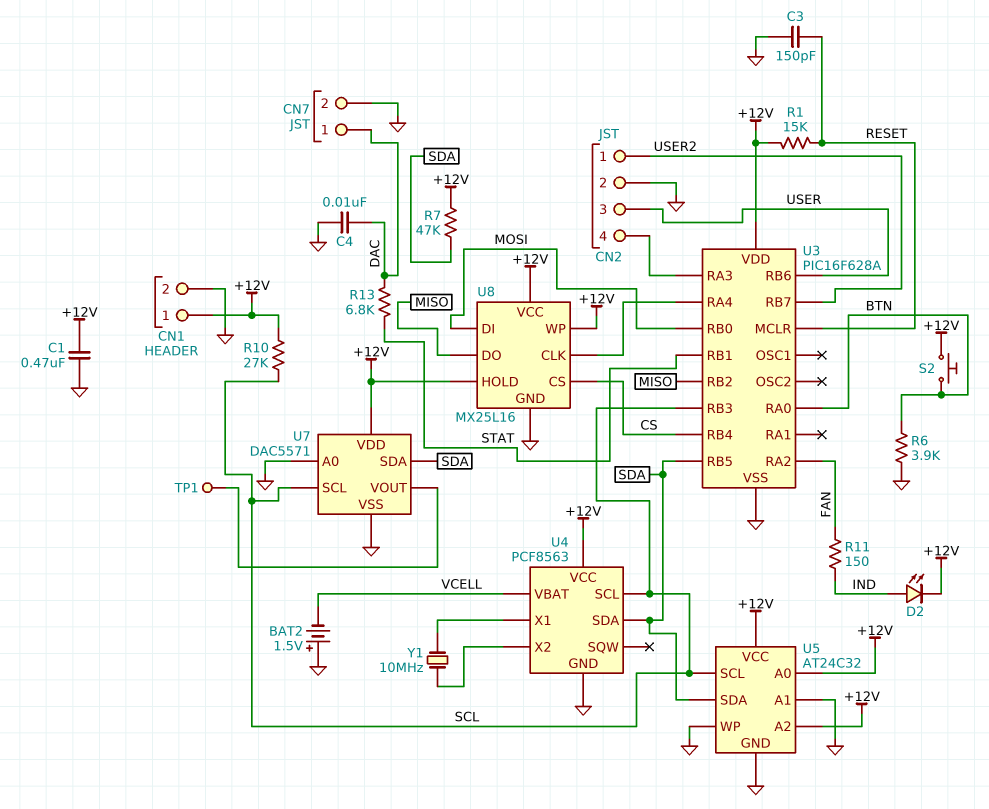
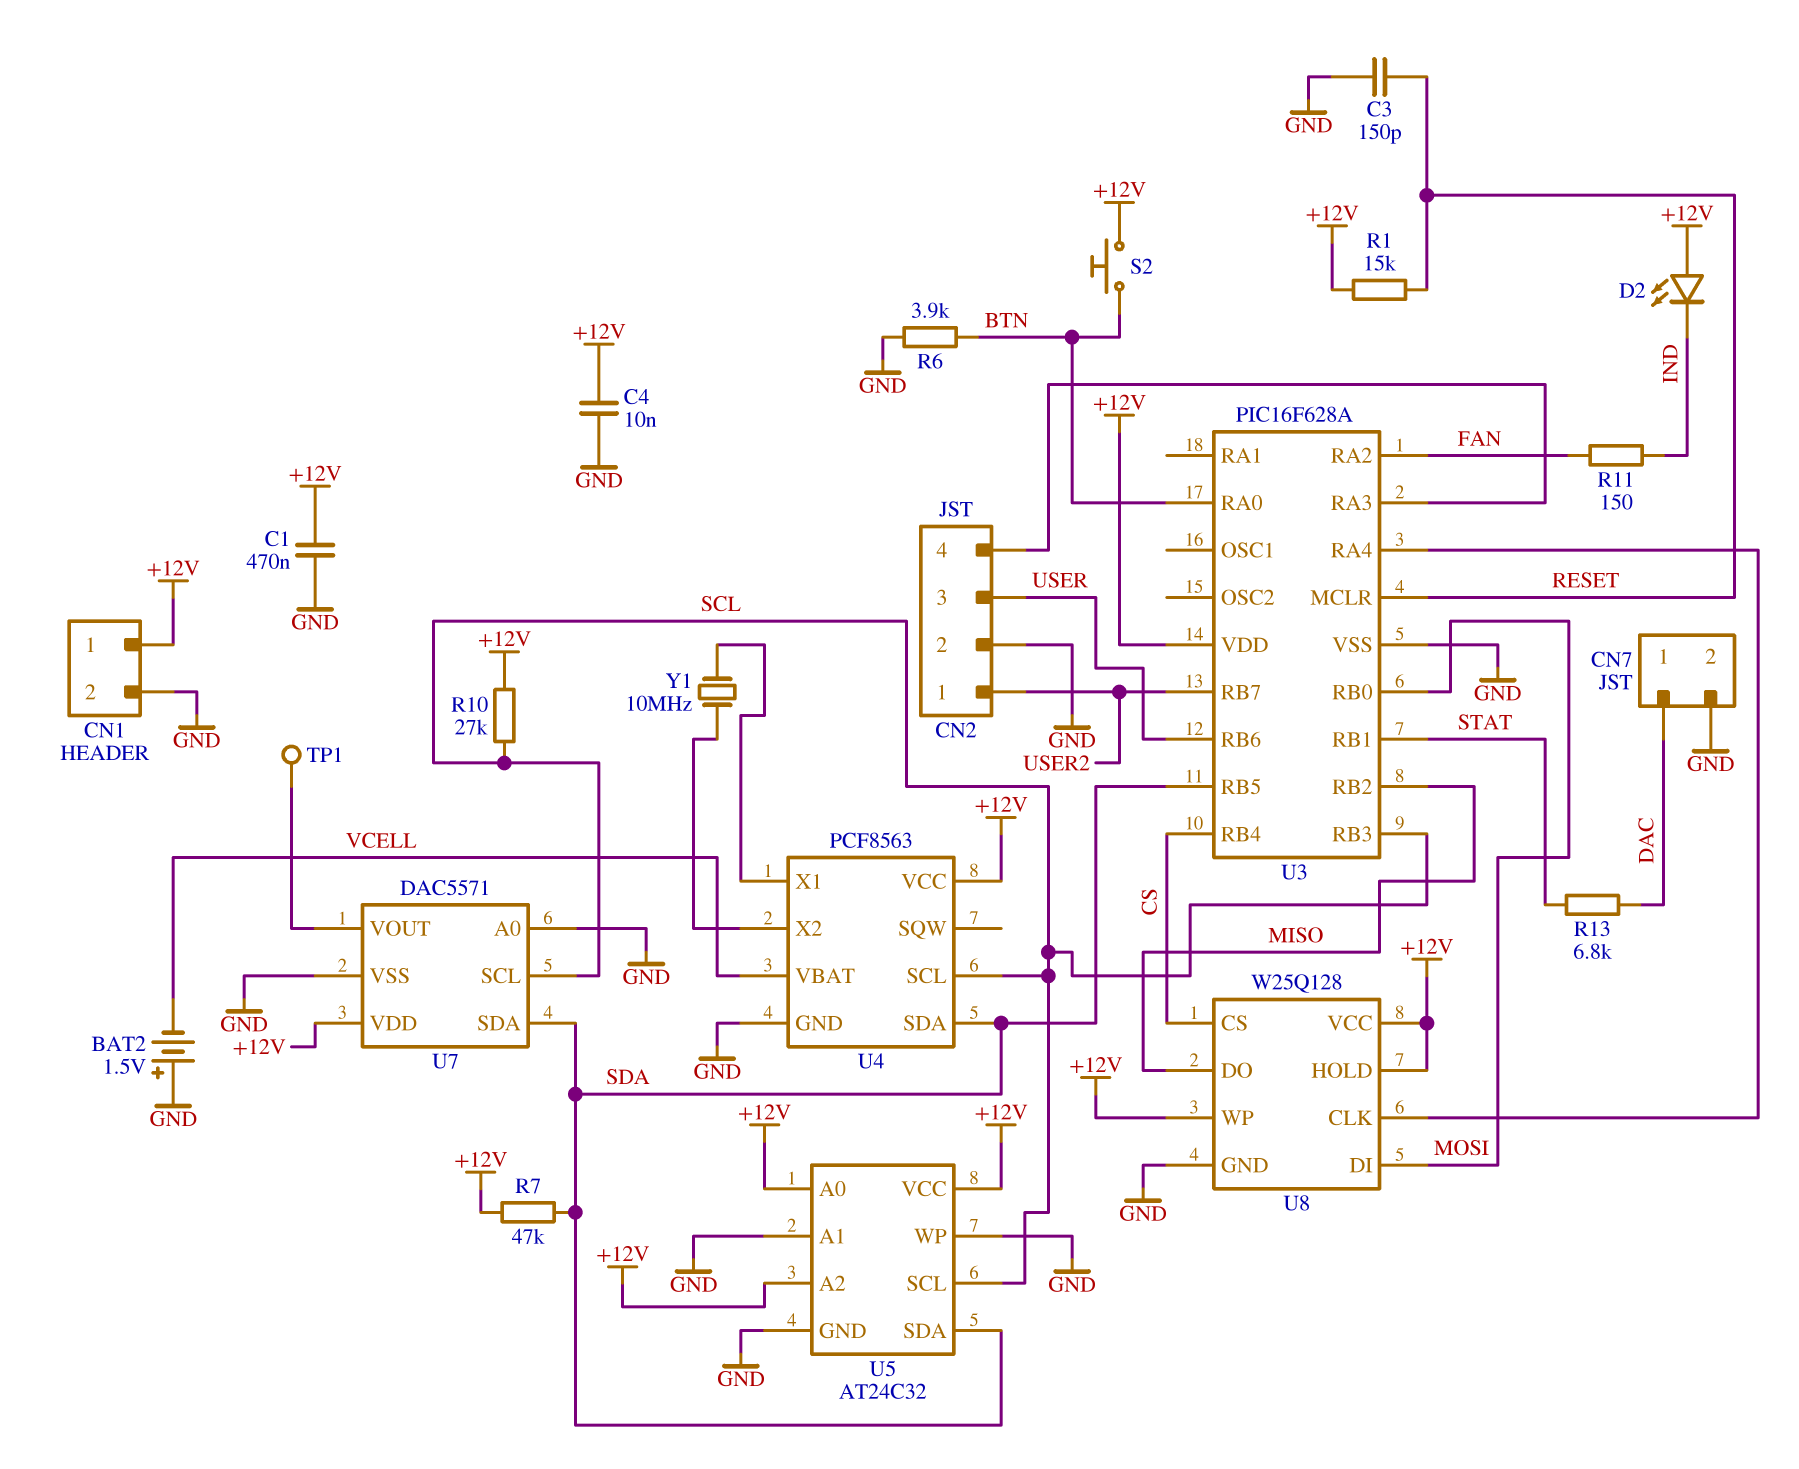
C4: 10nF (DAC, GND) -> 10nF (+12V, GND)
D2: LED (A IND, K +12V) -> LED (A +12V, K IND)
U8: MX25L16 -> W25Q128

